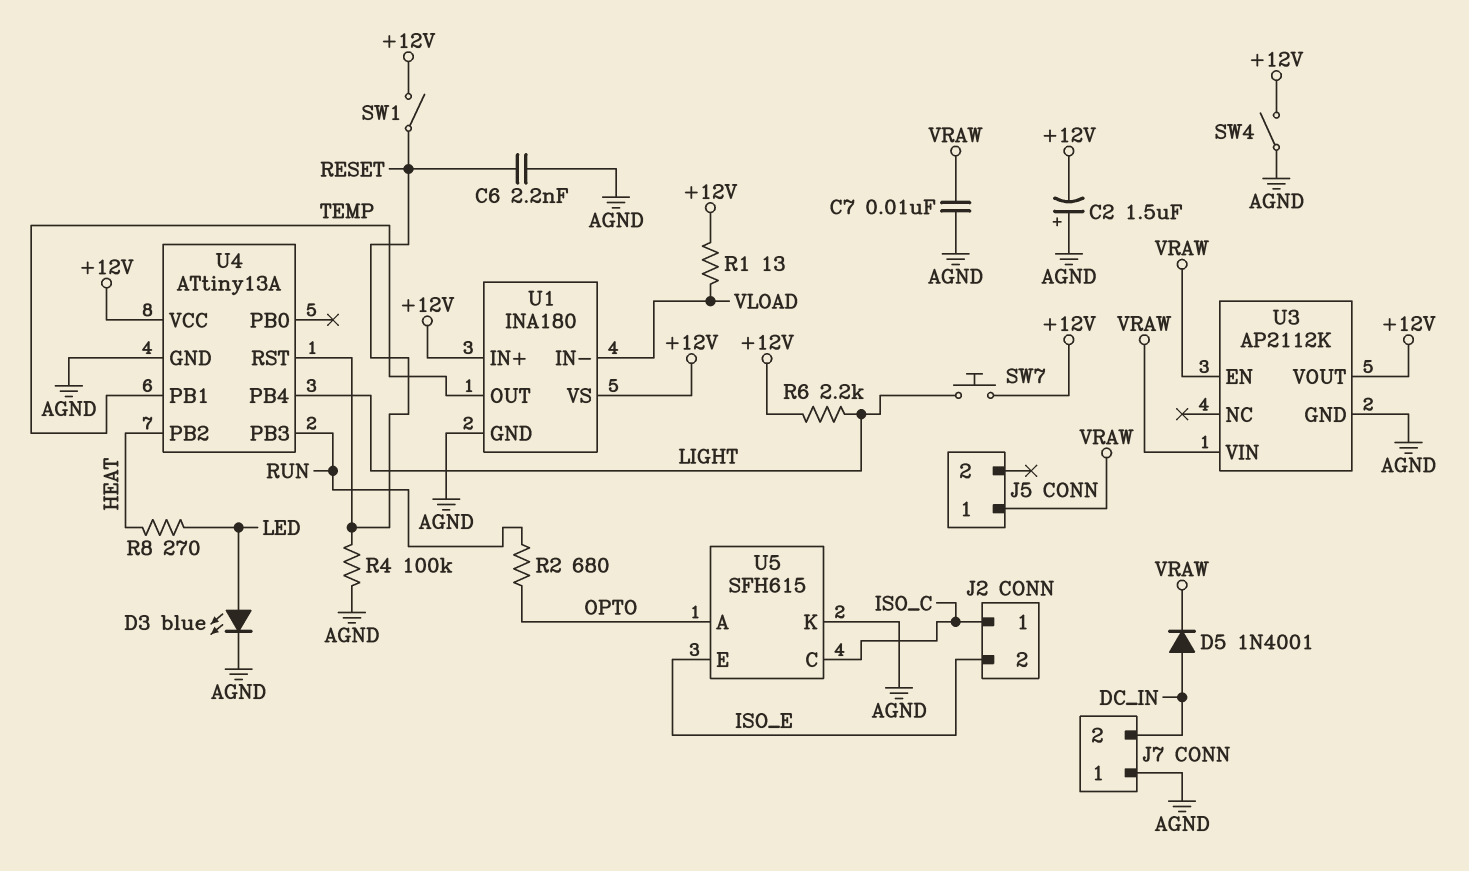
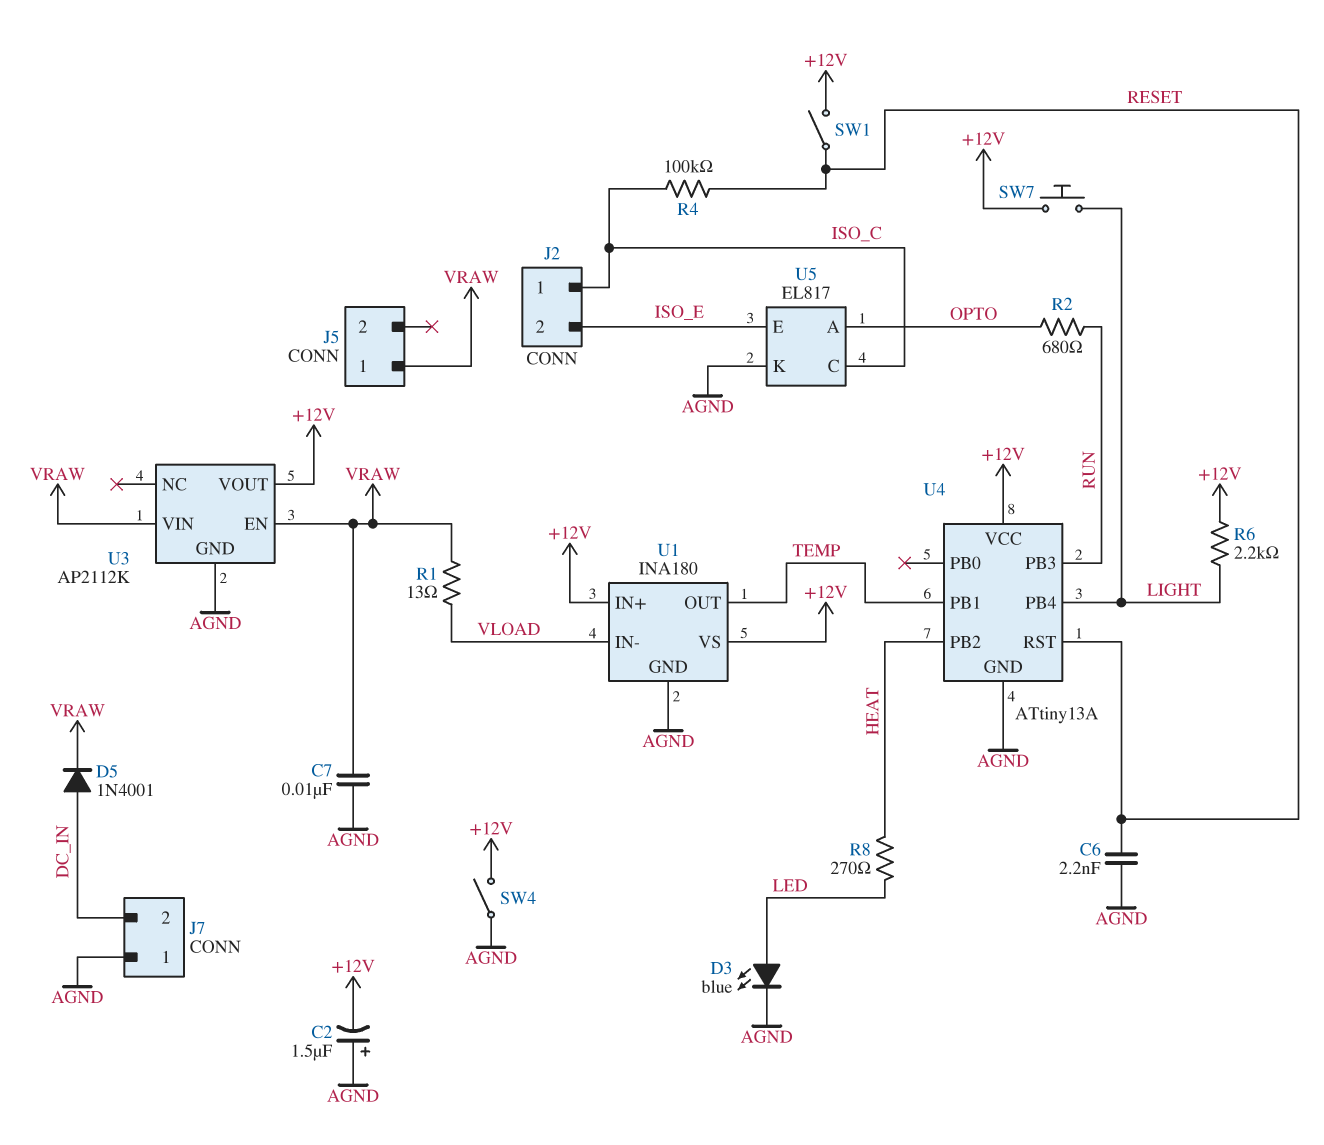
R1: 13 (+12V, VLOAD) -> 13 (VLOAD, VRAW)
R4: 100k (AGND, RESET) -> 100k (ISO_C, RESET)
U5: SFH615 -> EL817

